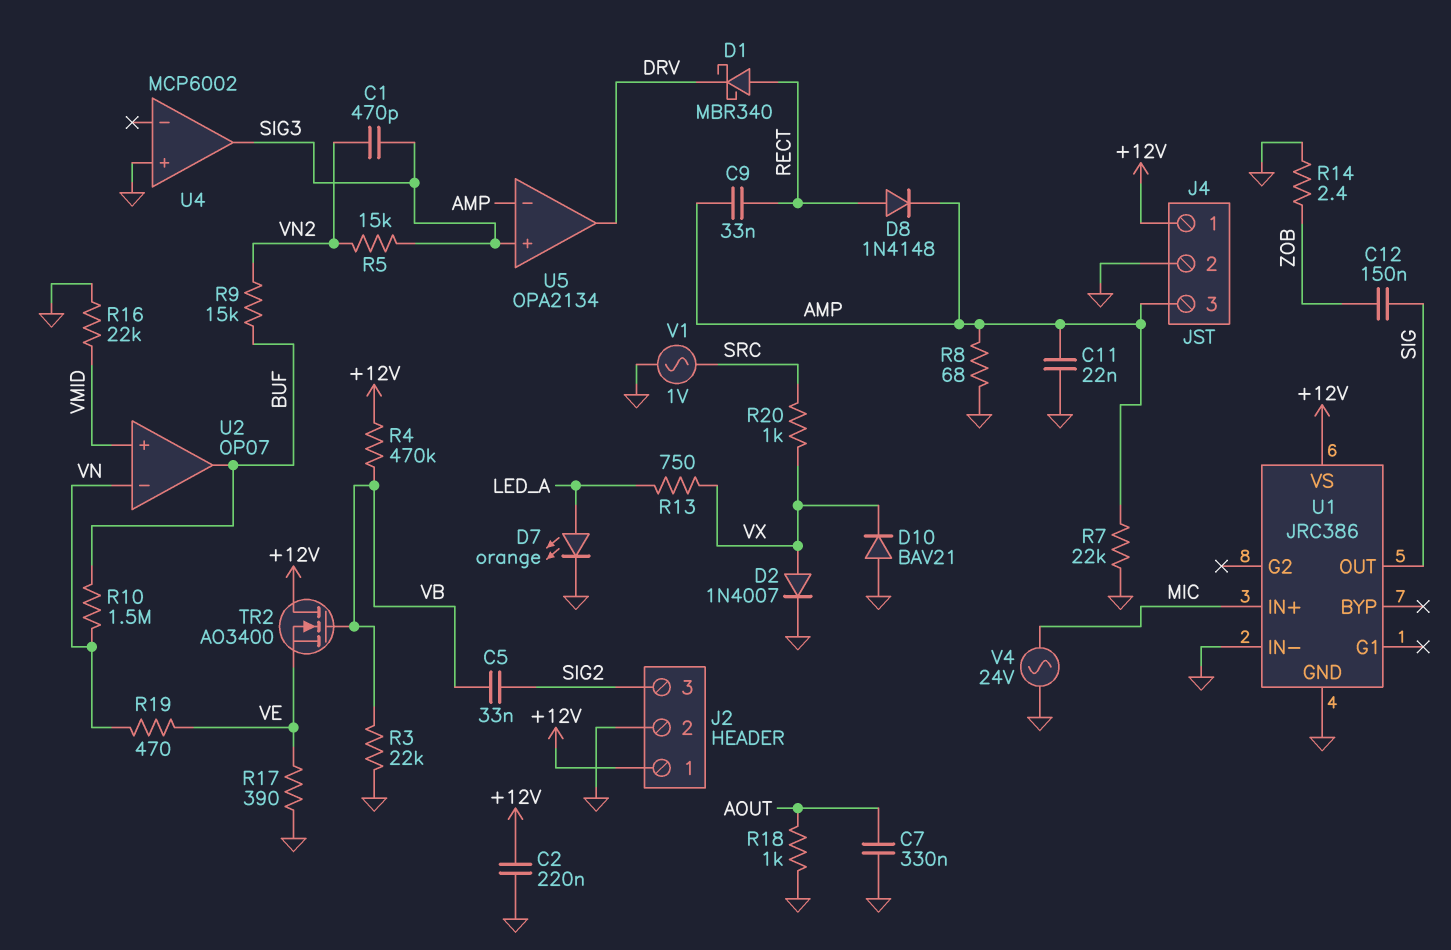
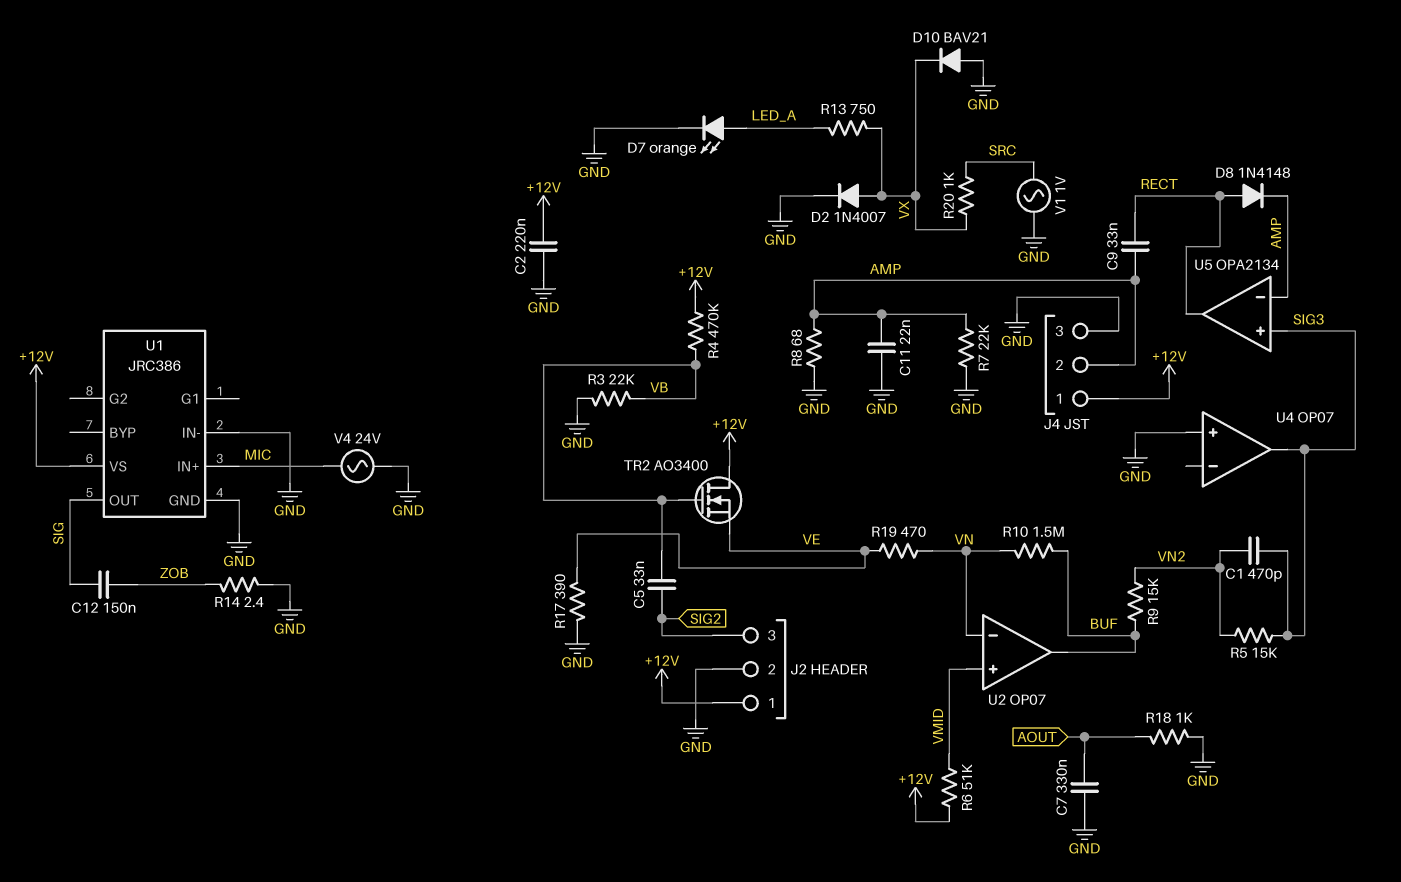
D1: schottky MBR340 (A RECT, K DRV) -> none
J4 pin 2: GND -> AMP
J4 pin 3: AMP -> GND
R6: none -> 51k (+12V, VMID)
R16: 22k (GND, VMID) -> none
U4: MCP6002 -> OP07
U5 pin out: DRV -> RECT

